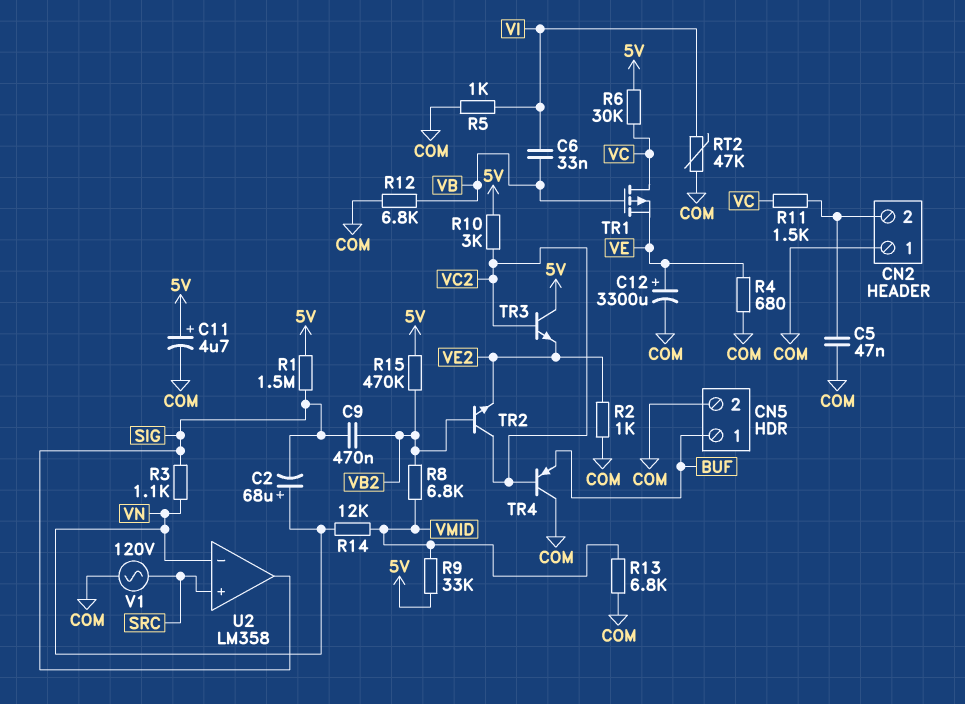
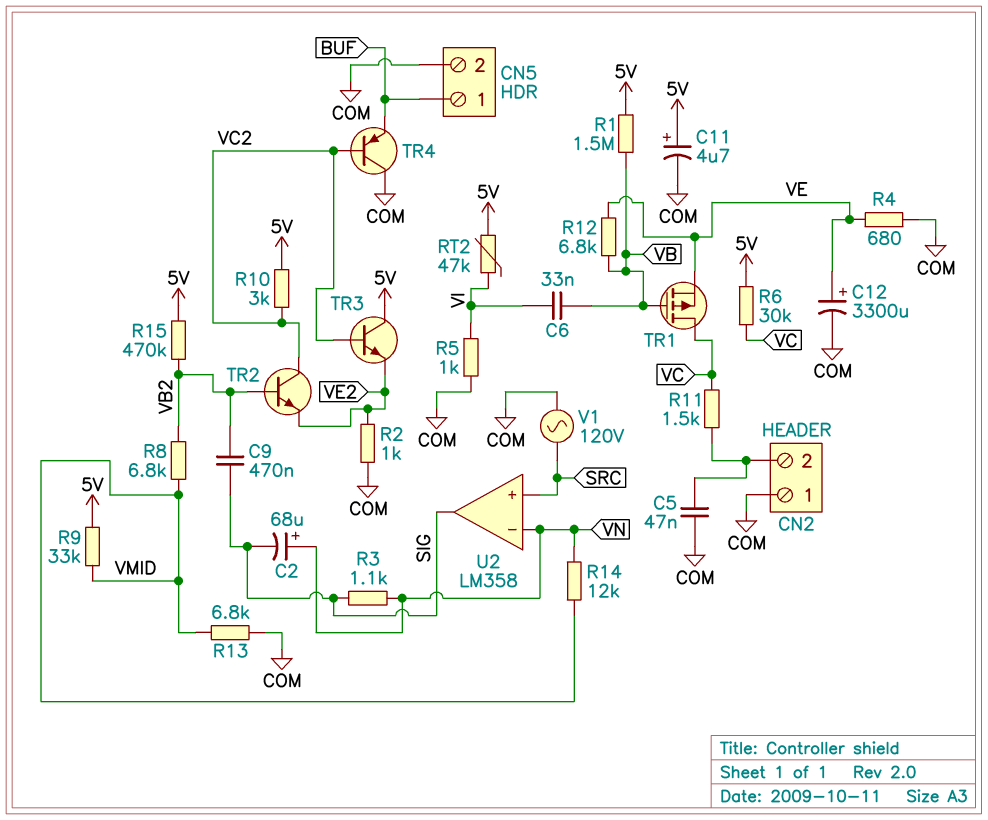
R1: 1.5M (5V, SIG) -> 1.5M (5V, VB)
R12: 6.8k (COM, VB) -> 6.8k (VB, VE)
RT2: 47k (COM, VI) -> 47k (5V, VI)

